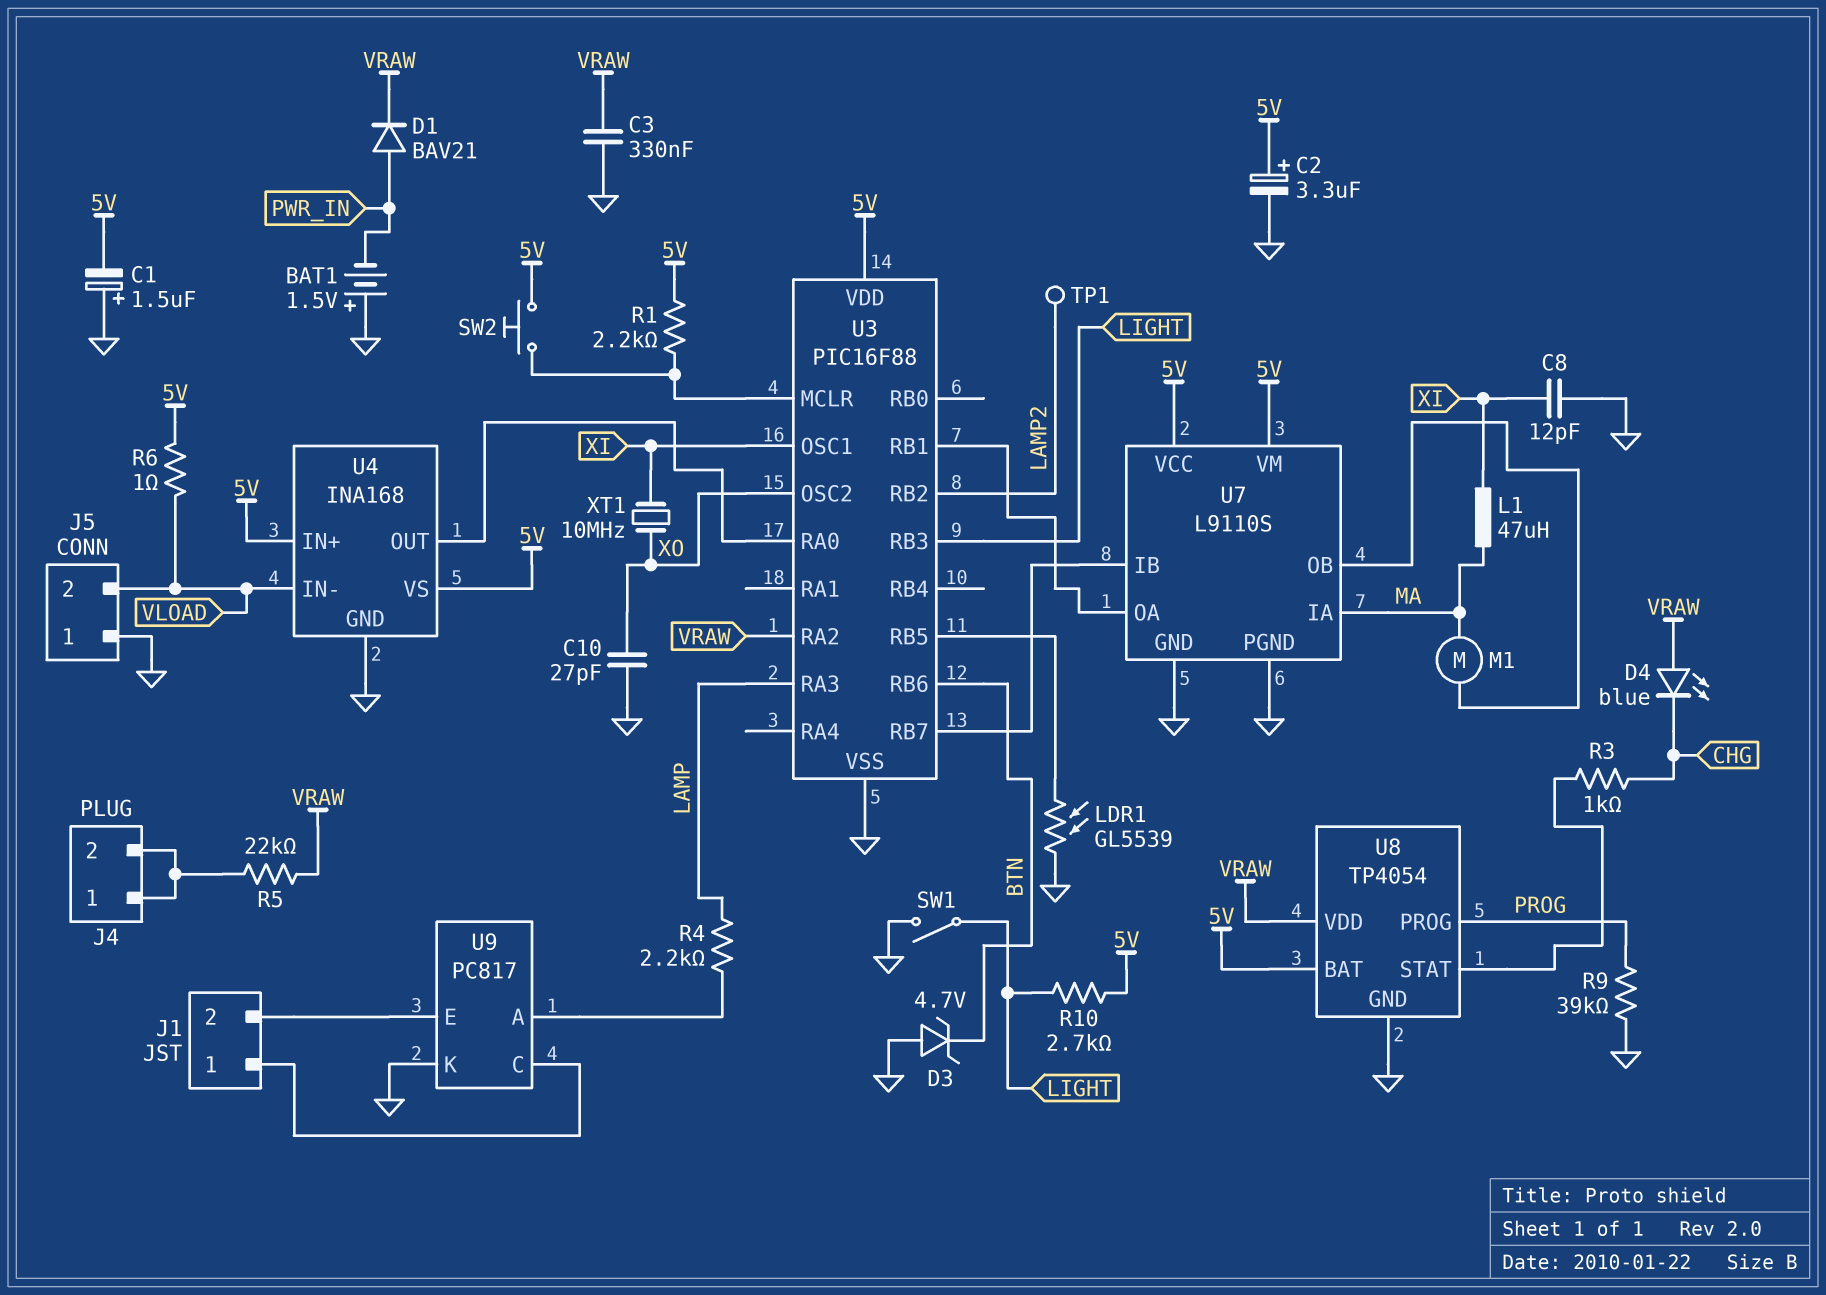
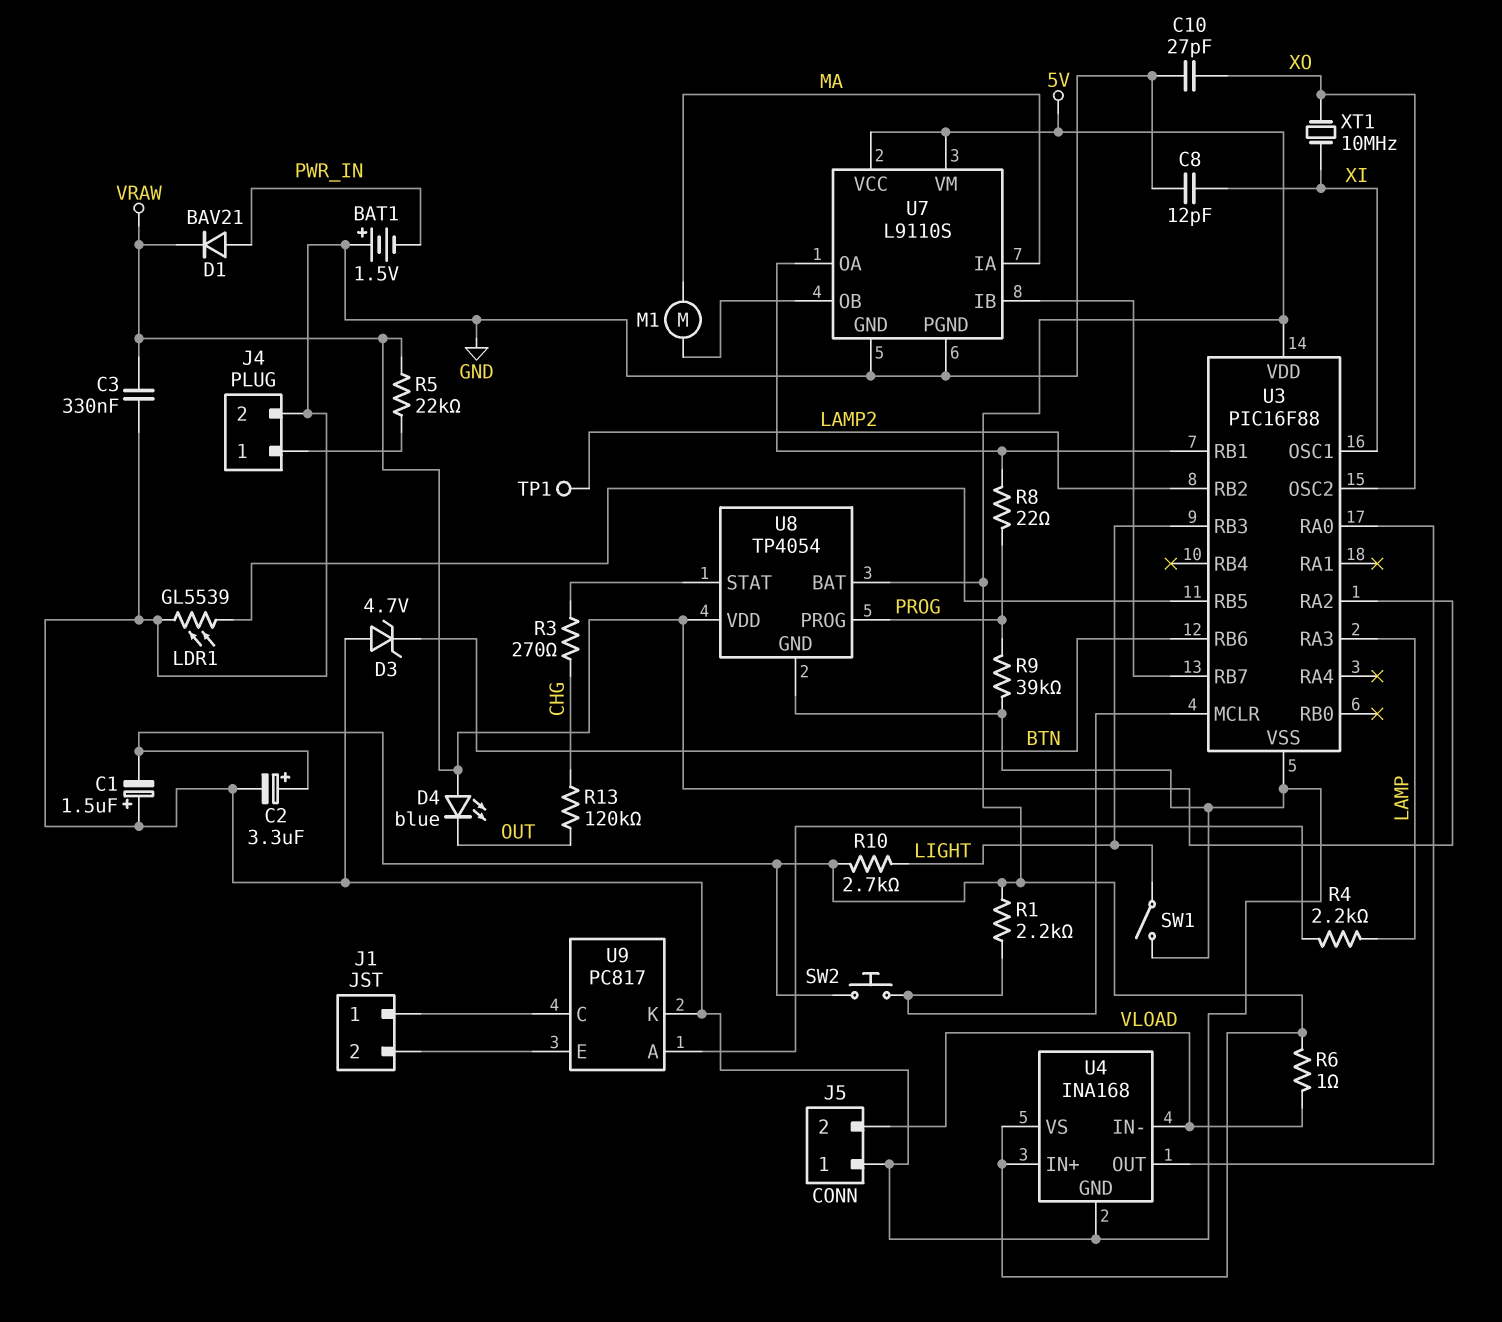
D4: LED blue (A VRAW, K CHG) -> LED blue (A VRAW, K OUT)
J4 pin 2: J4/1 -> GND
L1: 47uH (MA, XI) -> none
R3: 1k (CHG, U8/STAT) -> 270 (CHG, U8/STAT)
R8: none -> 22 (PROG, U3/RB1)
R13: none -> 120k (CHG, OUT)

